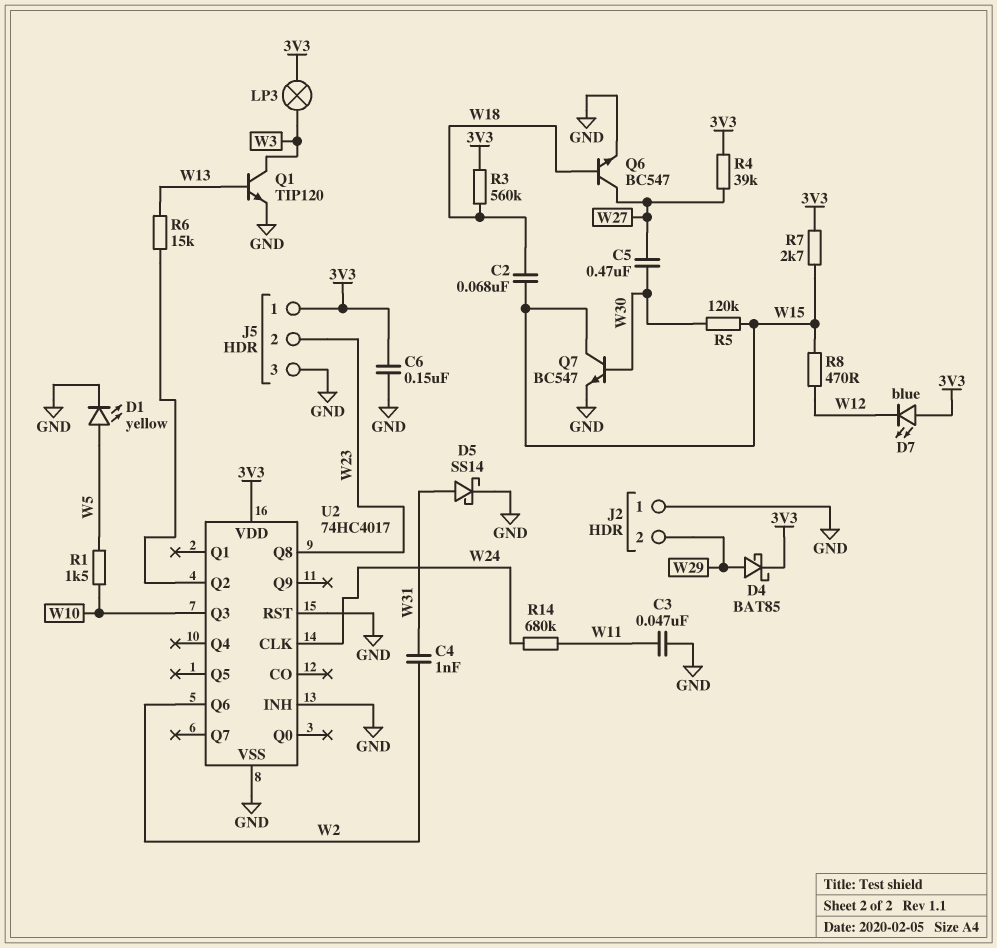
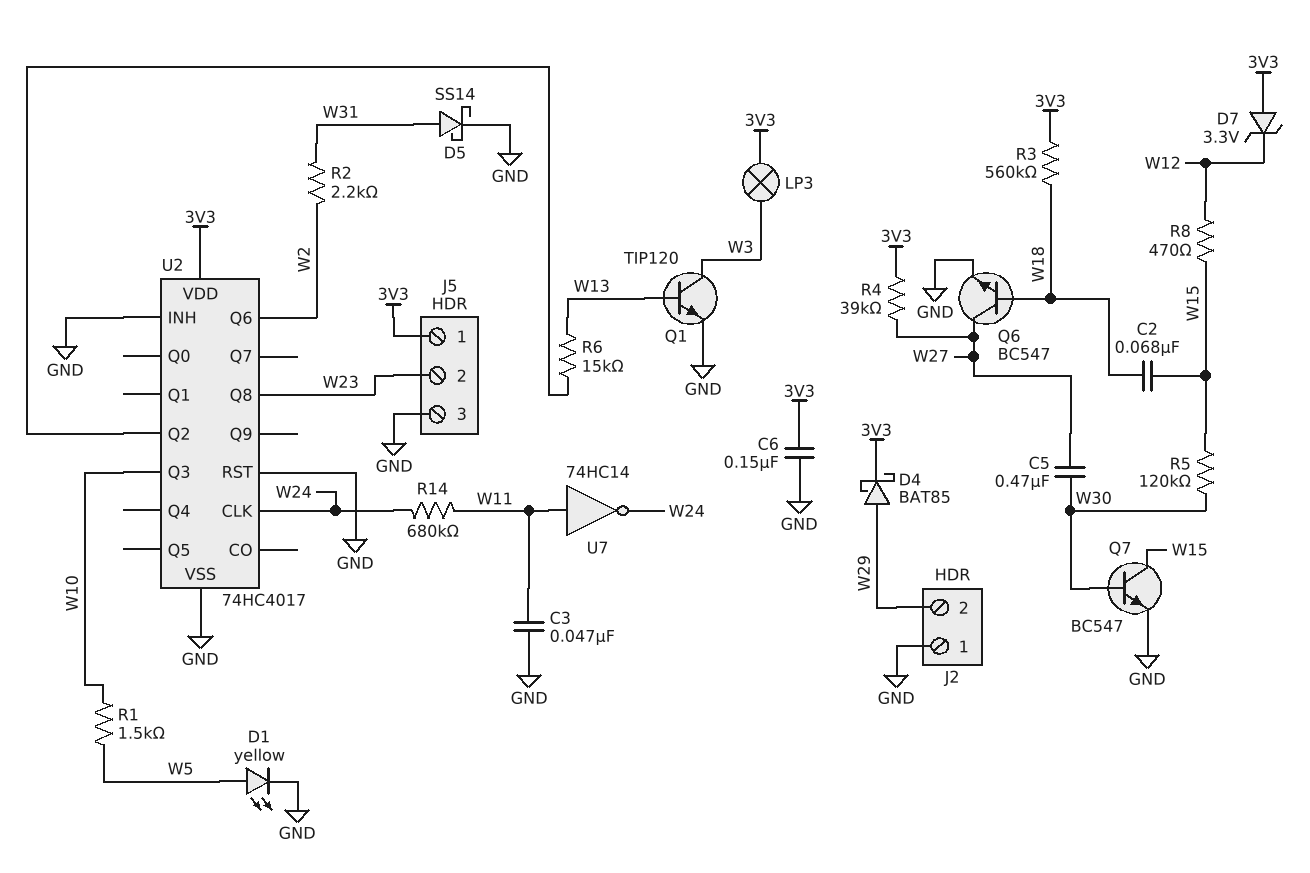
C4: 1nF (W2, W31) -> none
D7: LED blue (A 3V3, K W12) -> zener 3.3V (A 3V3, K W12)
R2: none -> 2.2k (W2, W31)
R7: 2.7k (3V3, W15) -> none
U7: none -> NOT 74HC14 (in W11, out W24)

